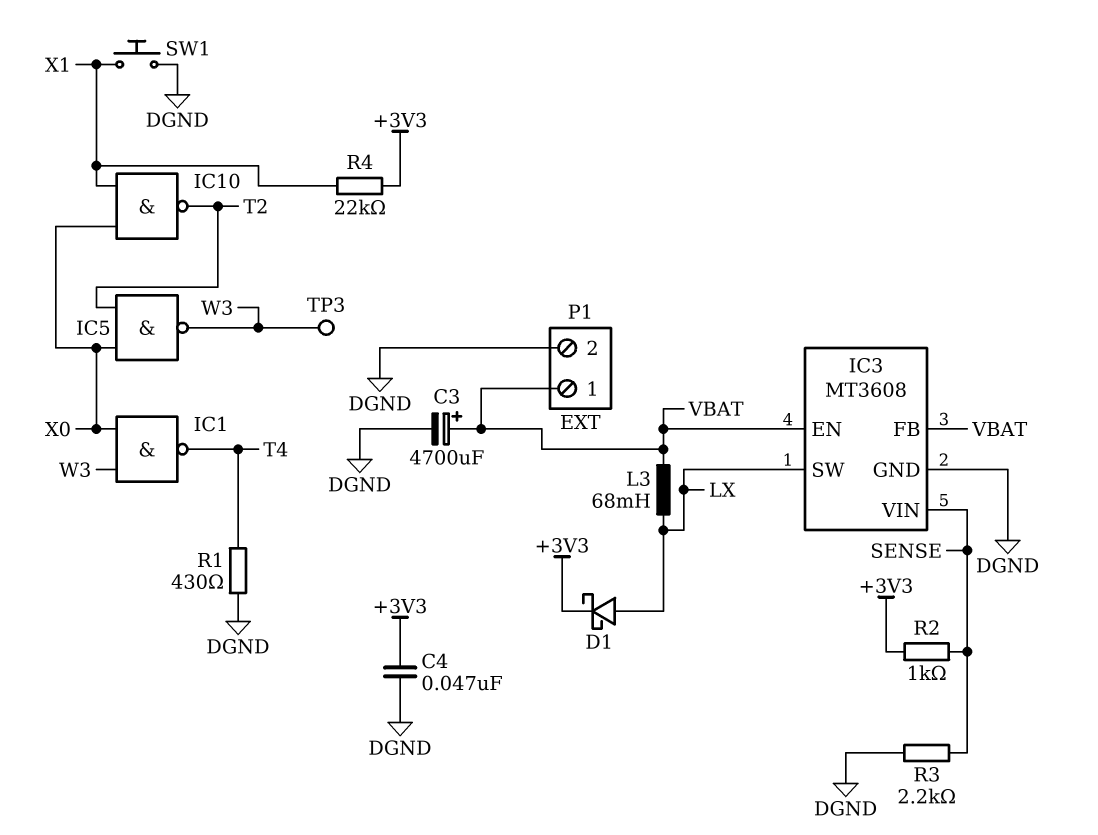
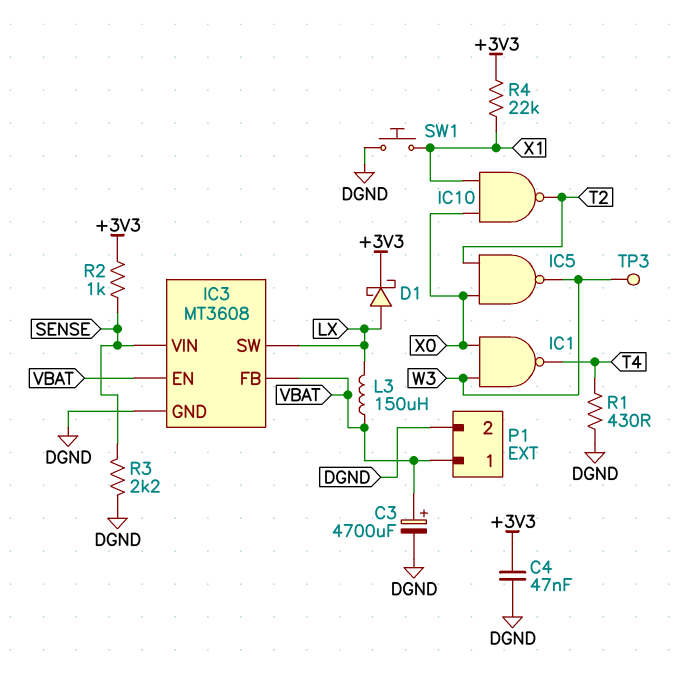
L3: 68mH (LX, VBAT) -> 150uH (LX, VBAT)

